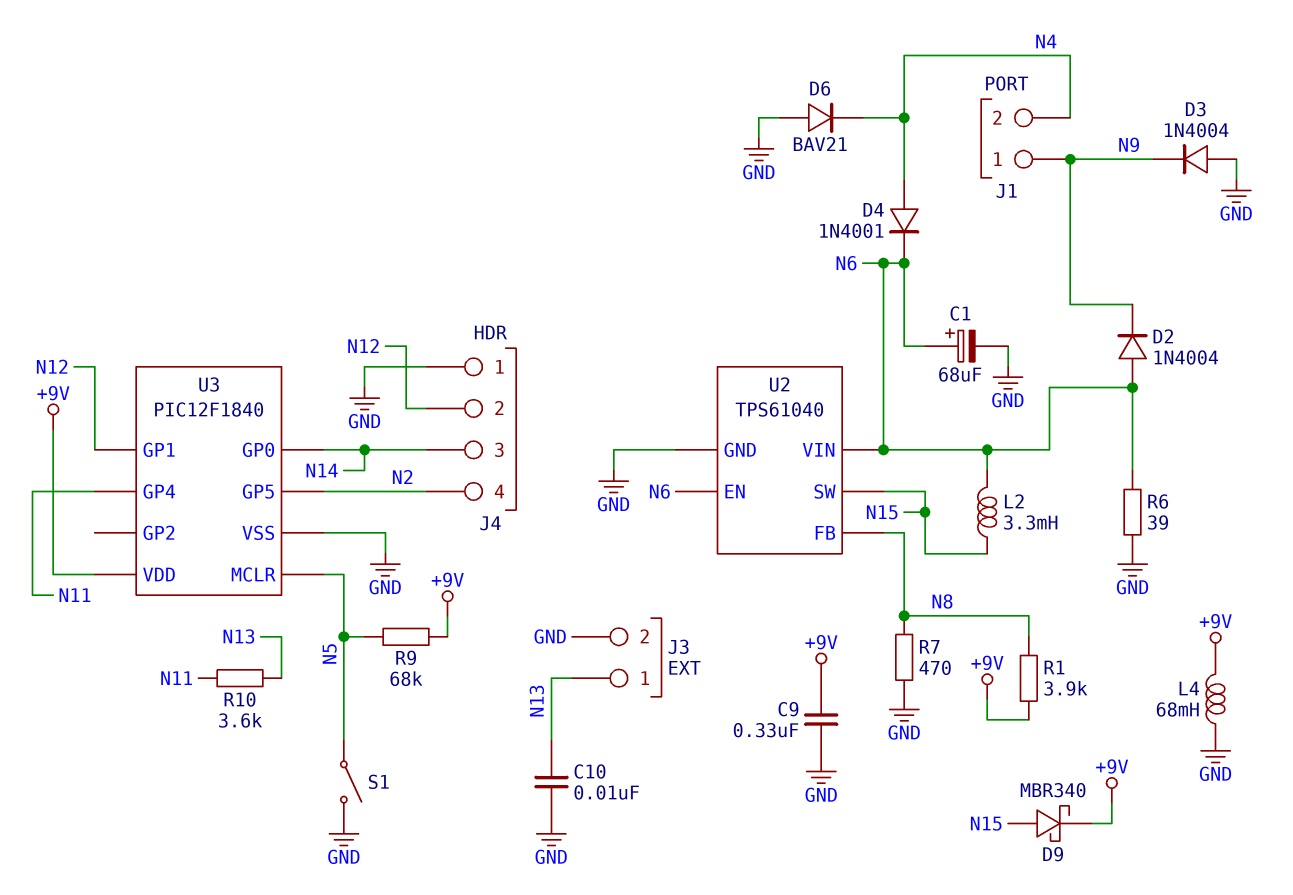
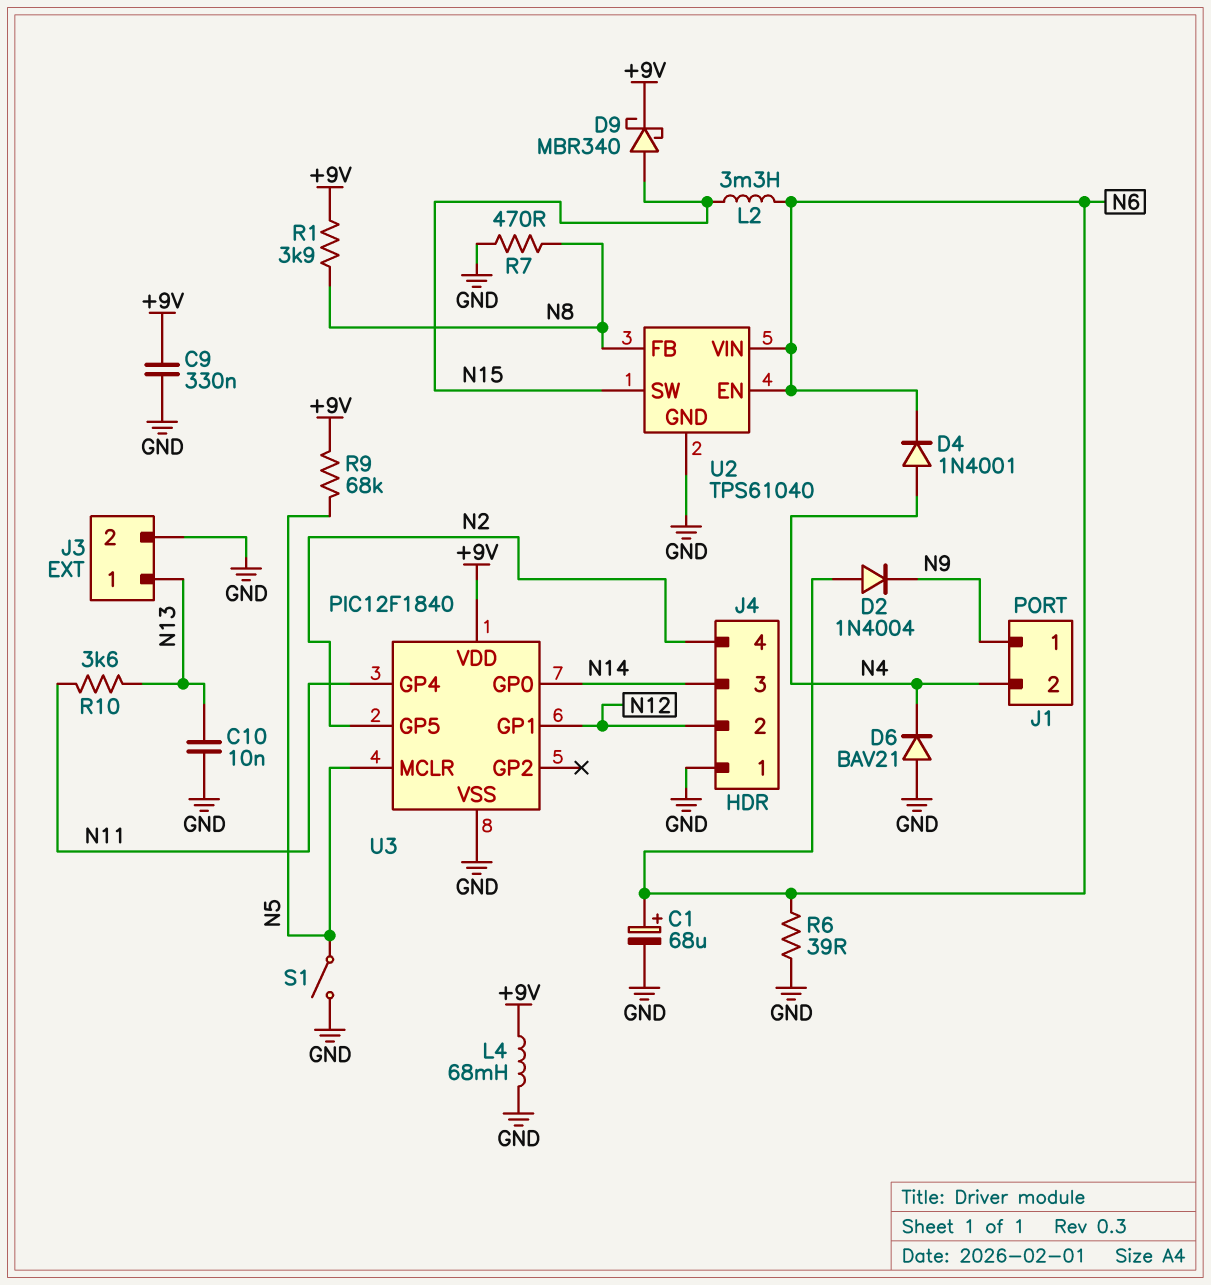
D3: diode 1N4004 (A GND, K N9) -> none

